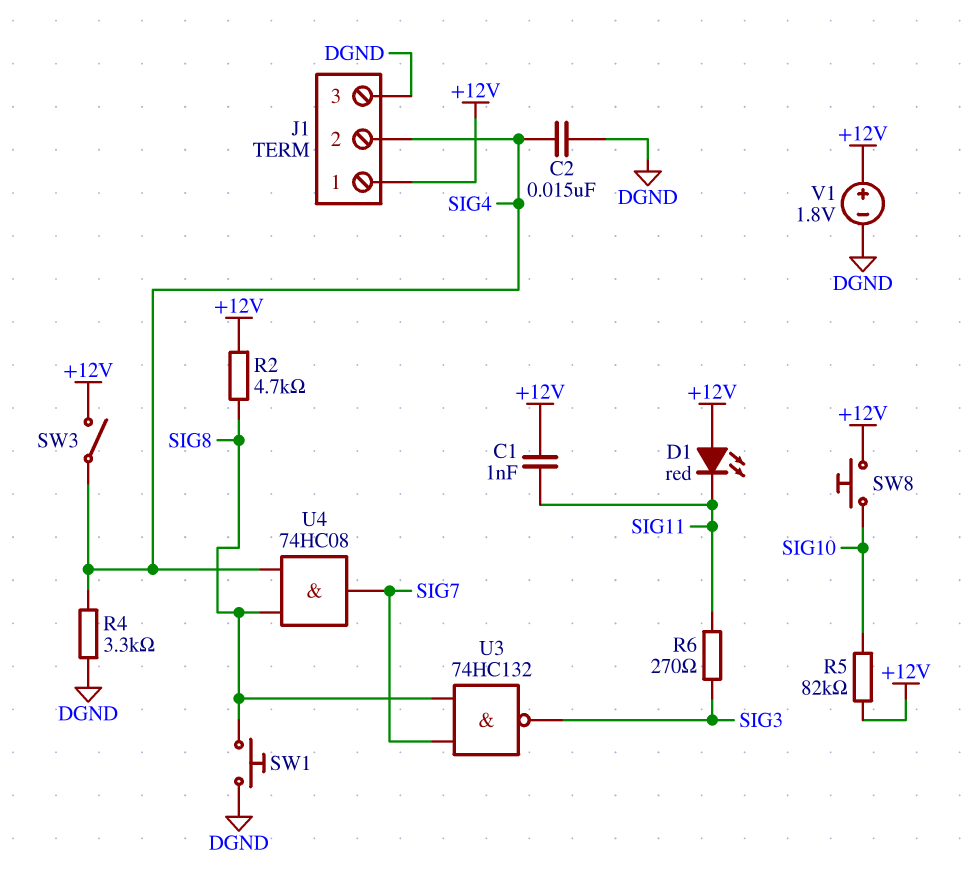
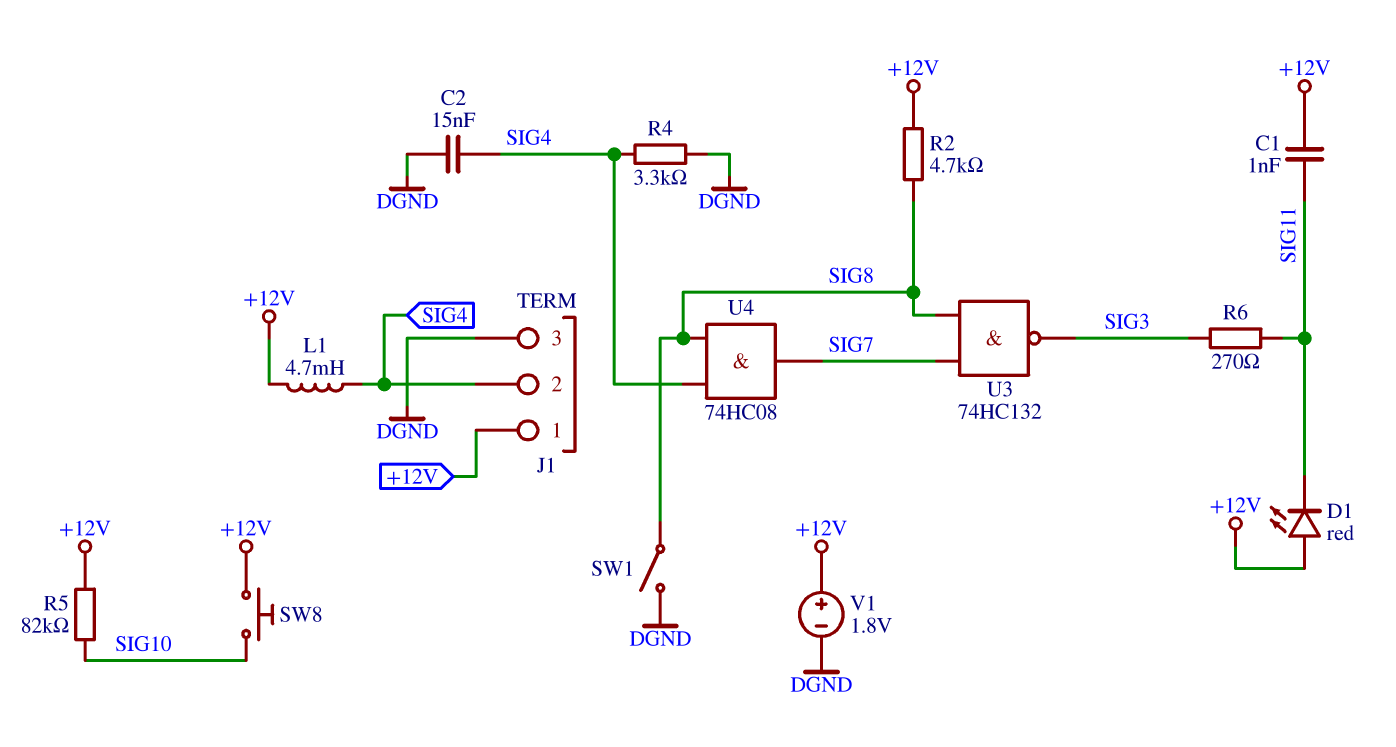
L1: none -> 4.7mH (+12V, SIG4)
SW1: button (DGND, SIG8) -> switch (DGND, SIG8)
SW3: switch (+12V, SIG4) -> none

